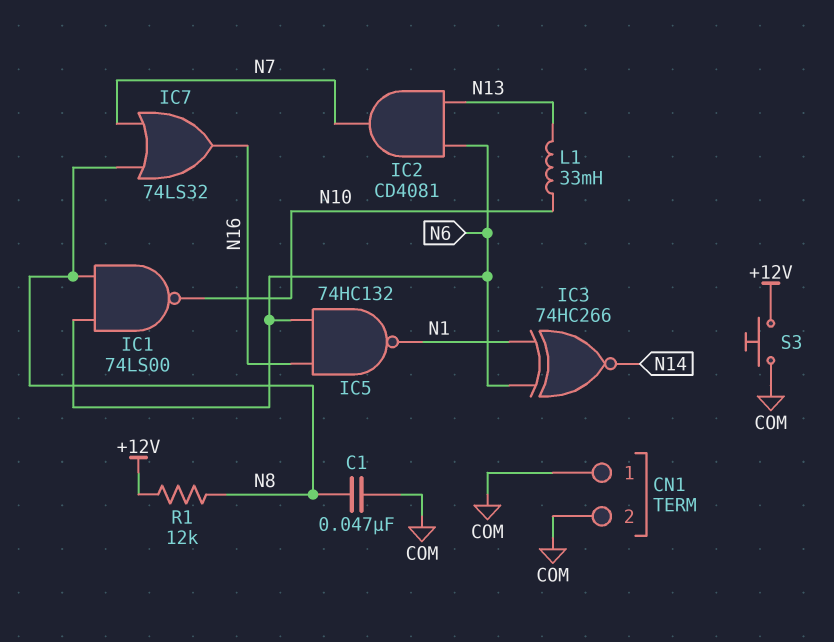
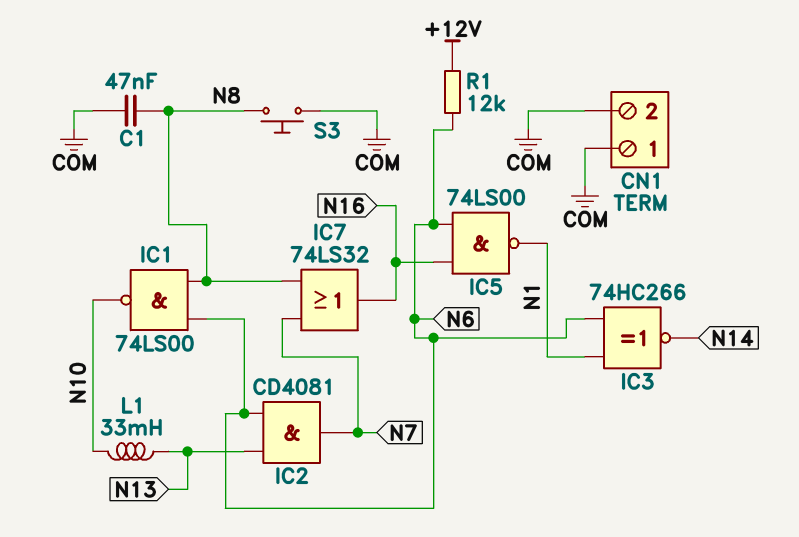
IC5: NAND 74HC132 (in N6, in N16, out N1) -> NAND 74LS00 (in N6, in N16, out N1)
R1: 12k (+12V, N8) -> 12k (+12V, N6)
S3: button (+12V, COM) -> button (COM, N8)

